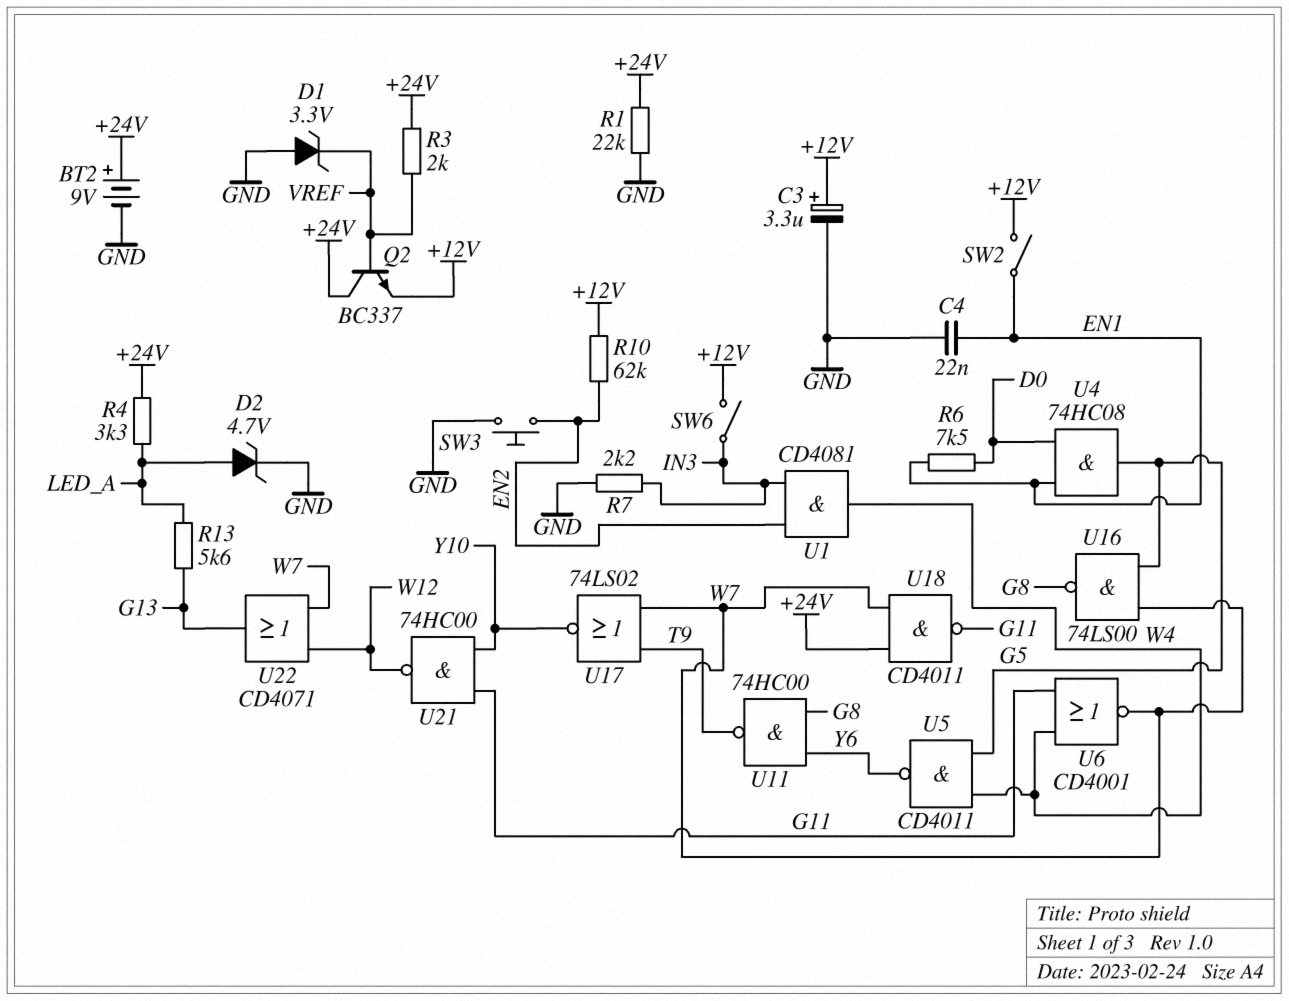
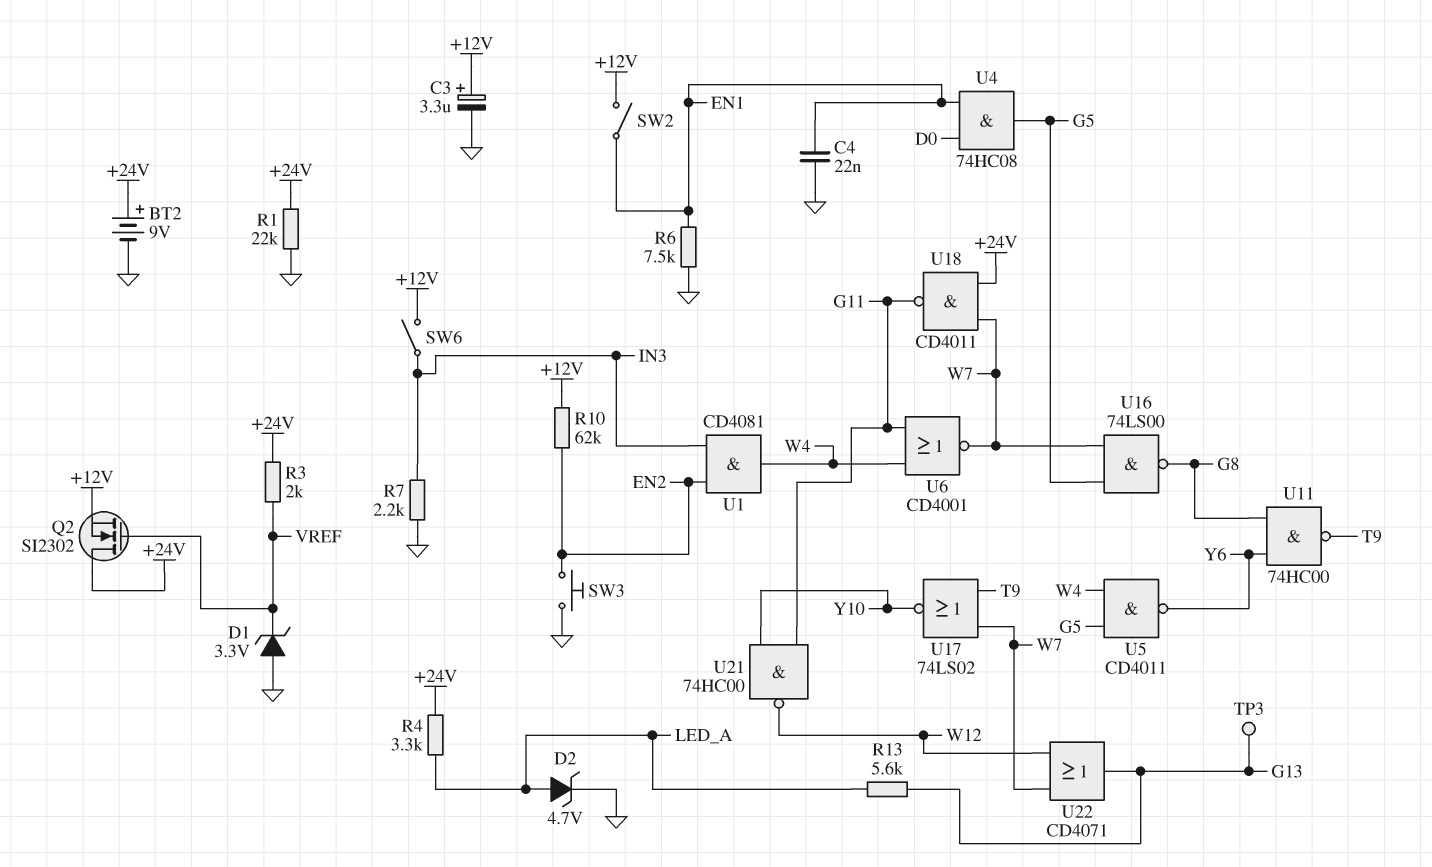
Q2: NPN BC337 (B VREF, C +24V, E +12V) -> NMOS SI2302 (G VREF, D +24V, S +12V)
R6: 7.5k (D0, EN1) -> 7.5k (EN1, GND)
TP3: none -> test point (G13)

